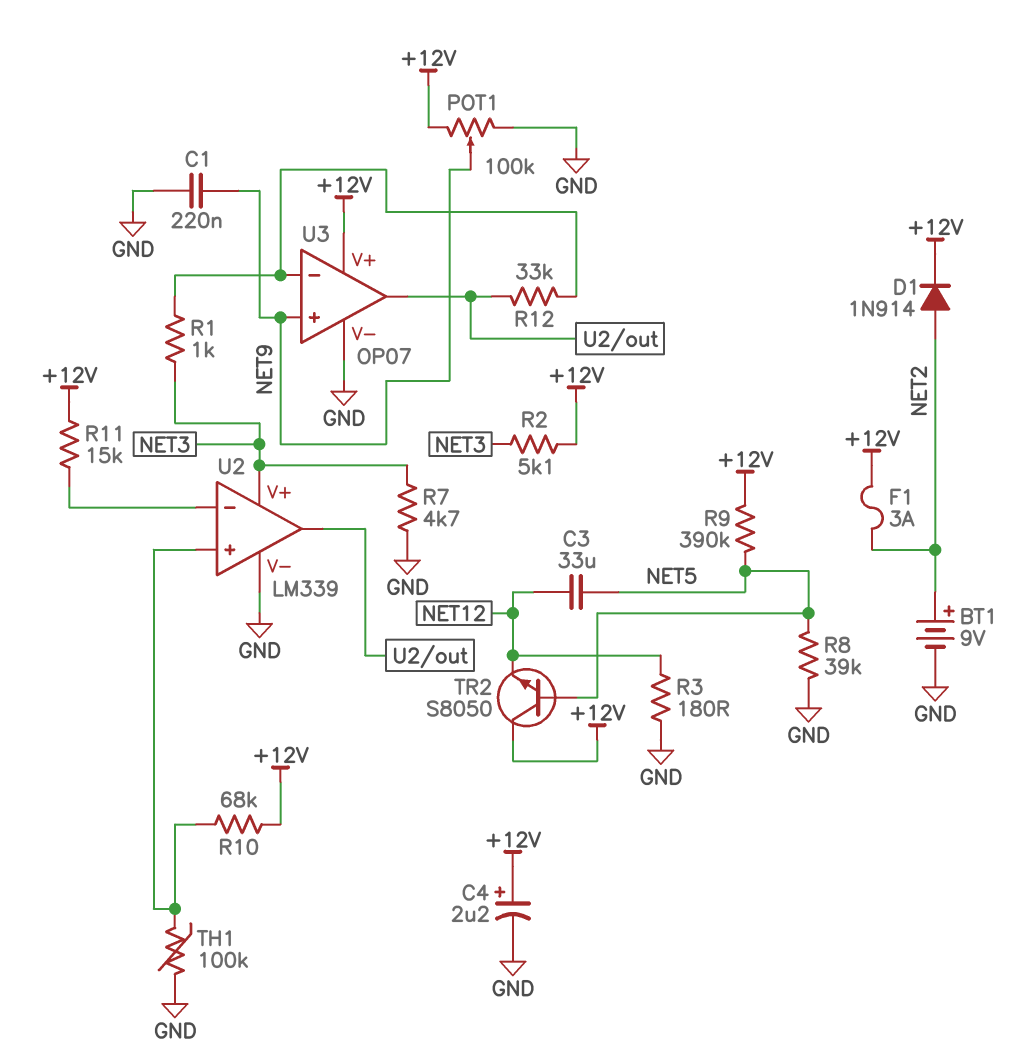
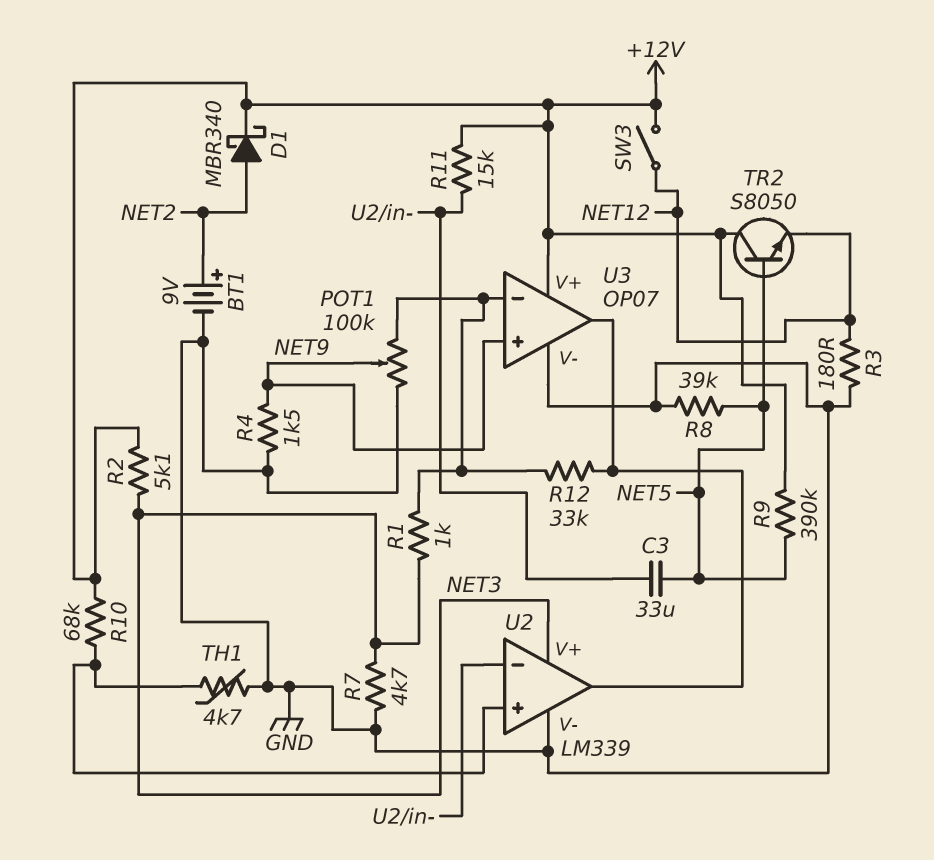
C1: 220nF (GND, NET9) -> none
C3: 33uF (NET5, NET12) -> 33uF (NET5, U2/in-)
C4: 2.2uF (plus +12V, minus GND) -> none
D1: diode 1N914 (A NET2, K +12V) -> schottky MBR340 (A NET2, K +12V)
F1: 3A (+12V, NET2) -> none
POT1: 100k (+12V, GND, wiper NET9) -> 100k (GND, U3/in-, wiper NET9)
R4: none -> 1.5k (GND, NET9)
SW3: none -> switch (+12V, NET12)
TH1: 100k (GND, U2/in+) -> 4.7k (GND, U2/in+)

